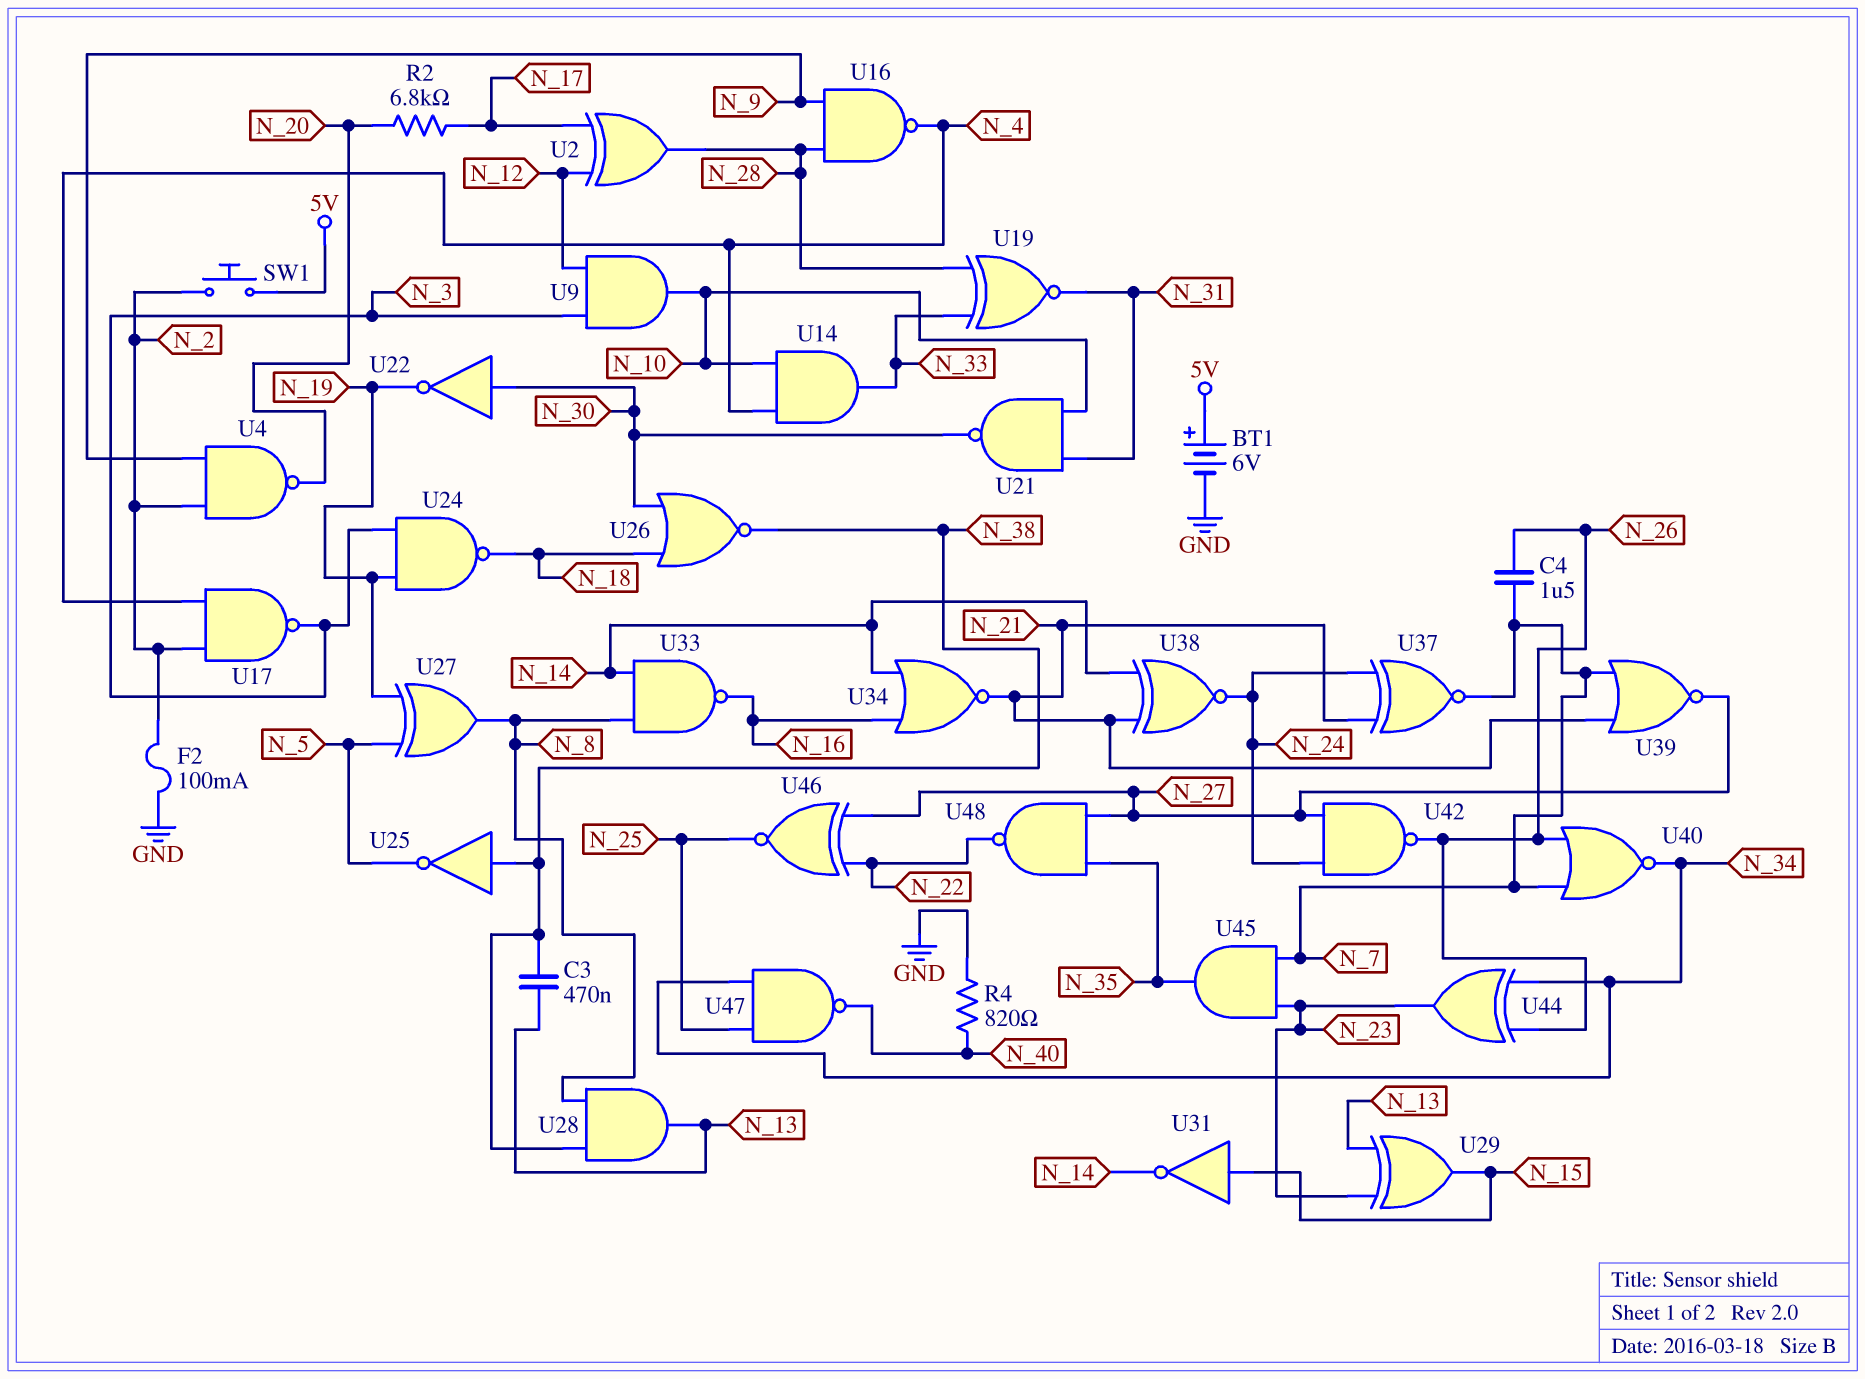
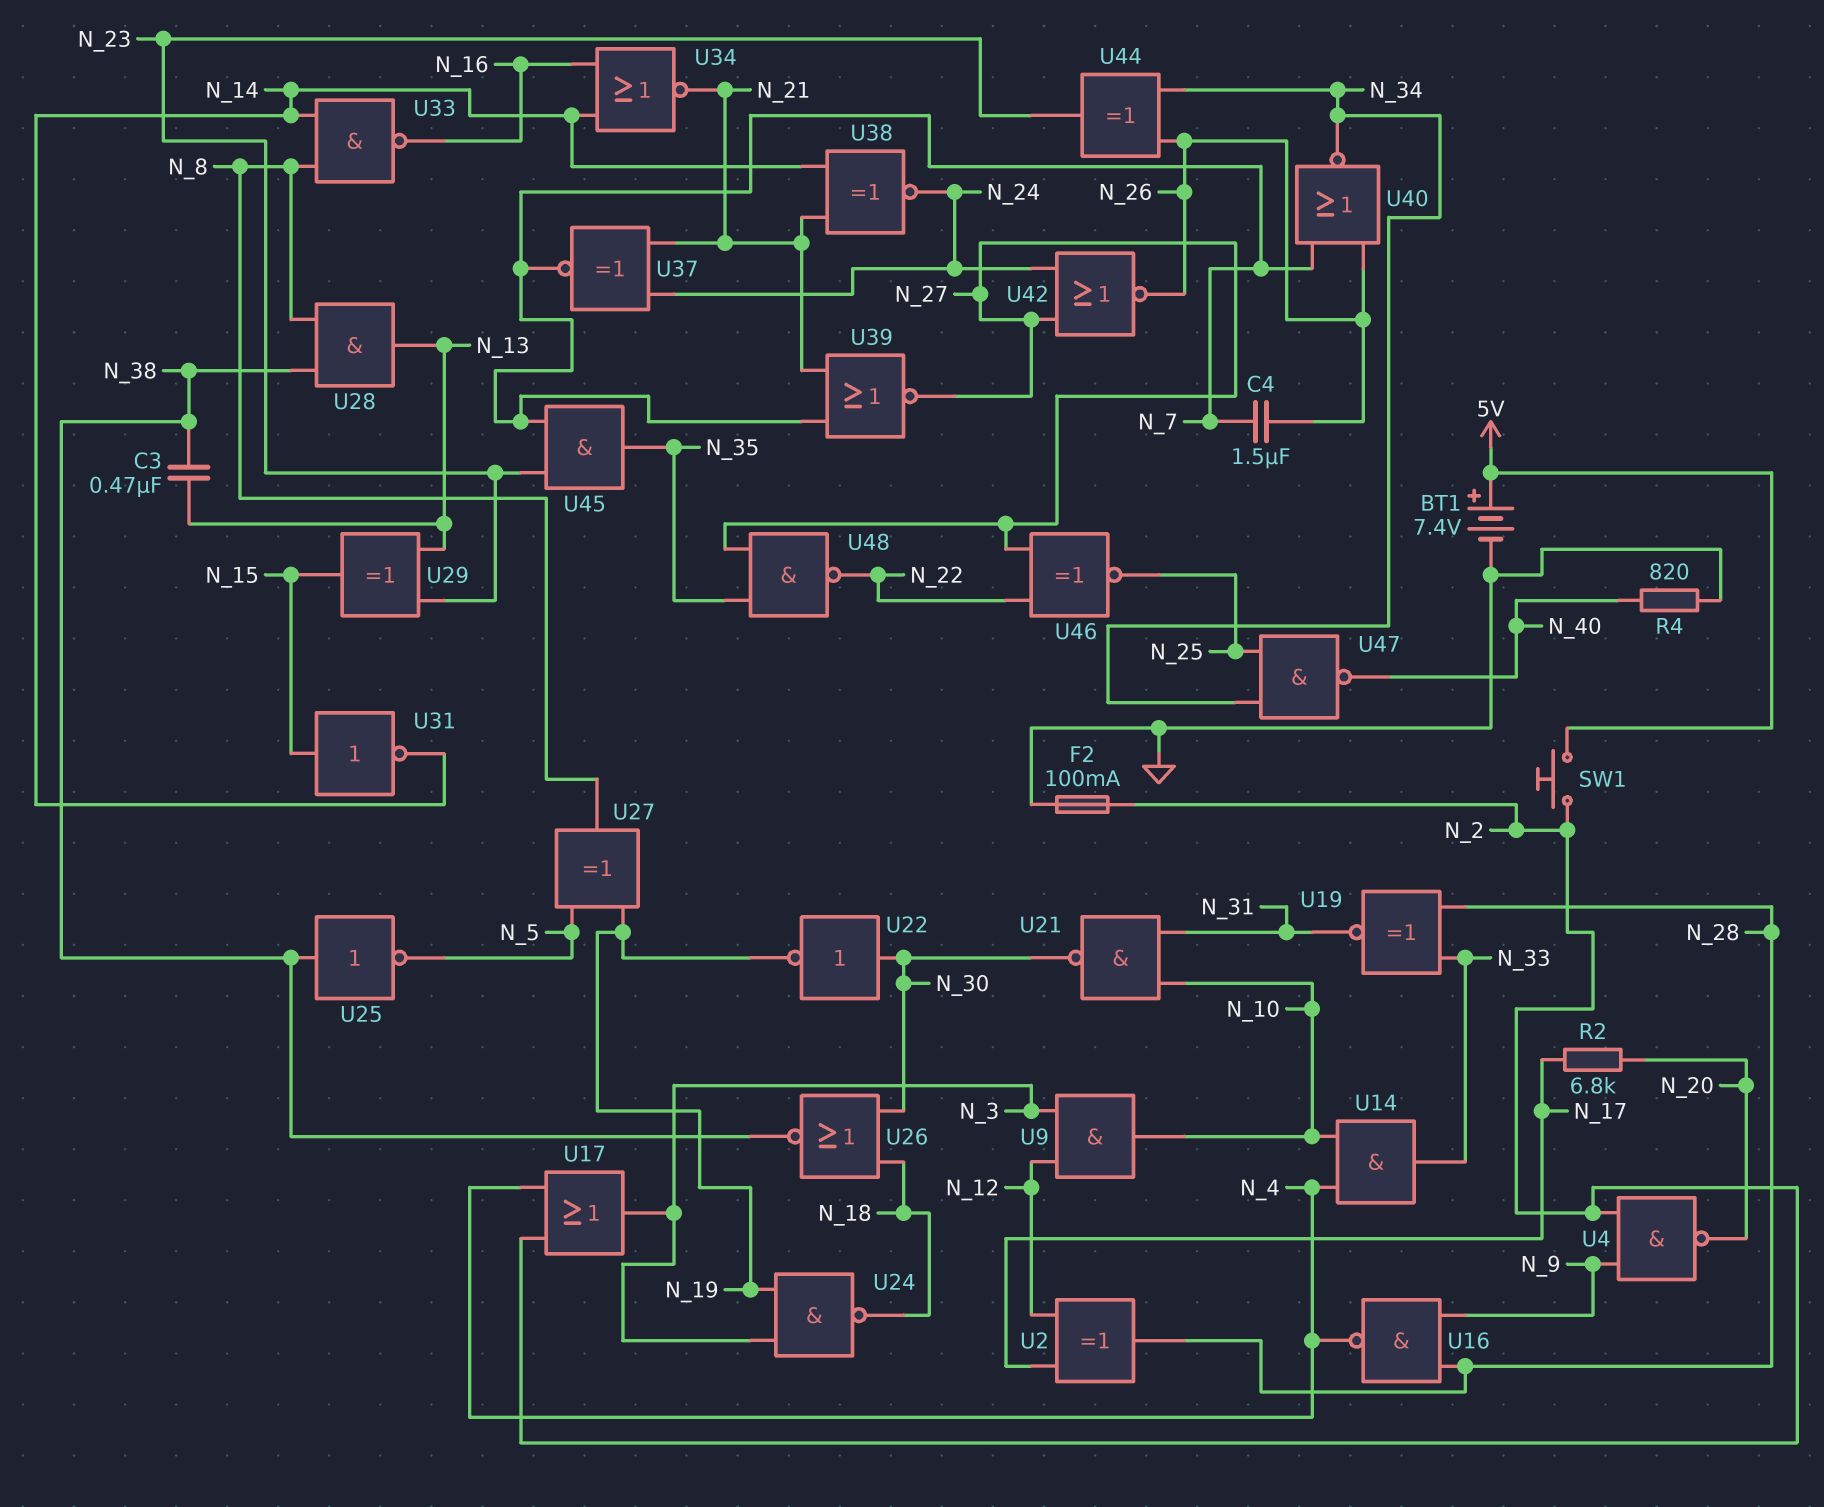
BT1: 6V (plus 5V, minus GND) -> 7.4V (plus 5V, minus GND)
U17: NAND (in N_2, in N_4, out N_3) -> OR (in N_2, in N_4, out N_3)
U42: NAND (in N_24, in N_27, out N_26) -> NOR (in N_24, in N_27, out N_26)

